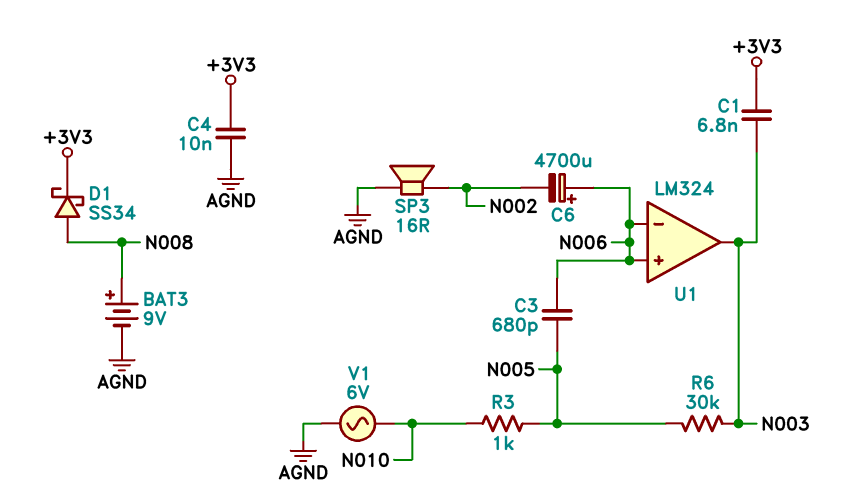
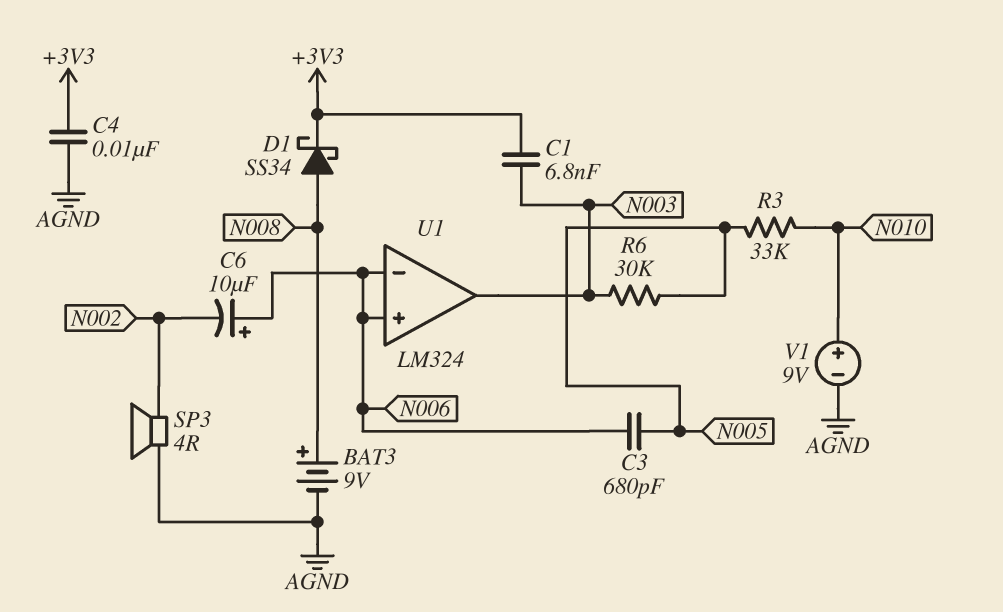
C6: 4700uF (plus N006, minus N002) -> 10uF (plus N006, minus N002)
R3: 1k (N005, N010) -> 33k (N005, N010)
SP3: speaker 16R (AGND, N002) -> speaker 4R (AGND, N002)
V1: AC 6V (AGND, N010) -> 9V (plus N010, minus AGND)

